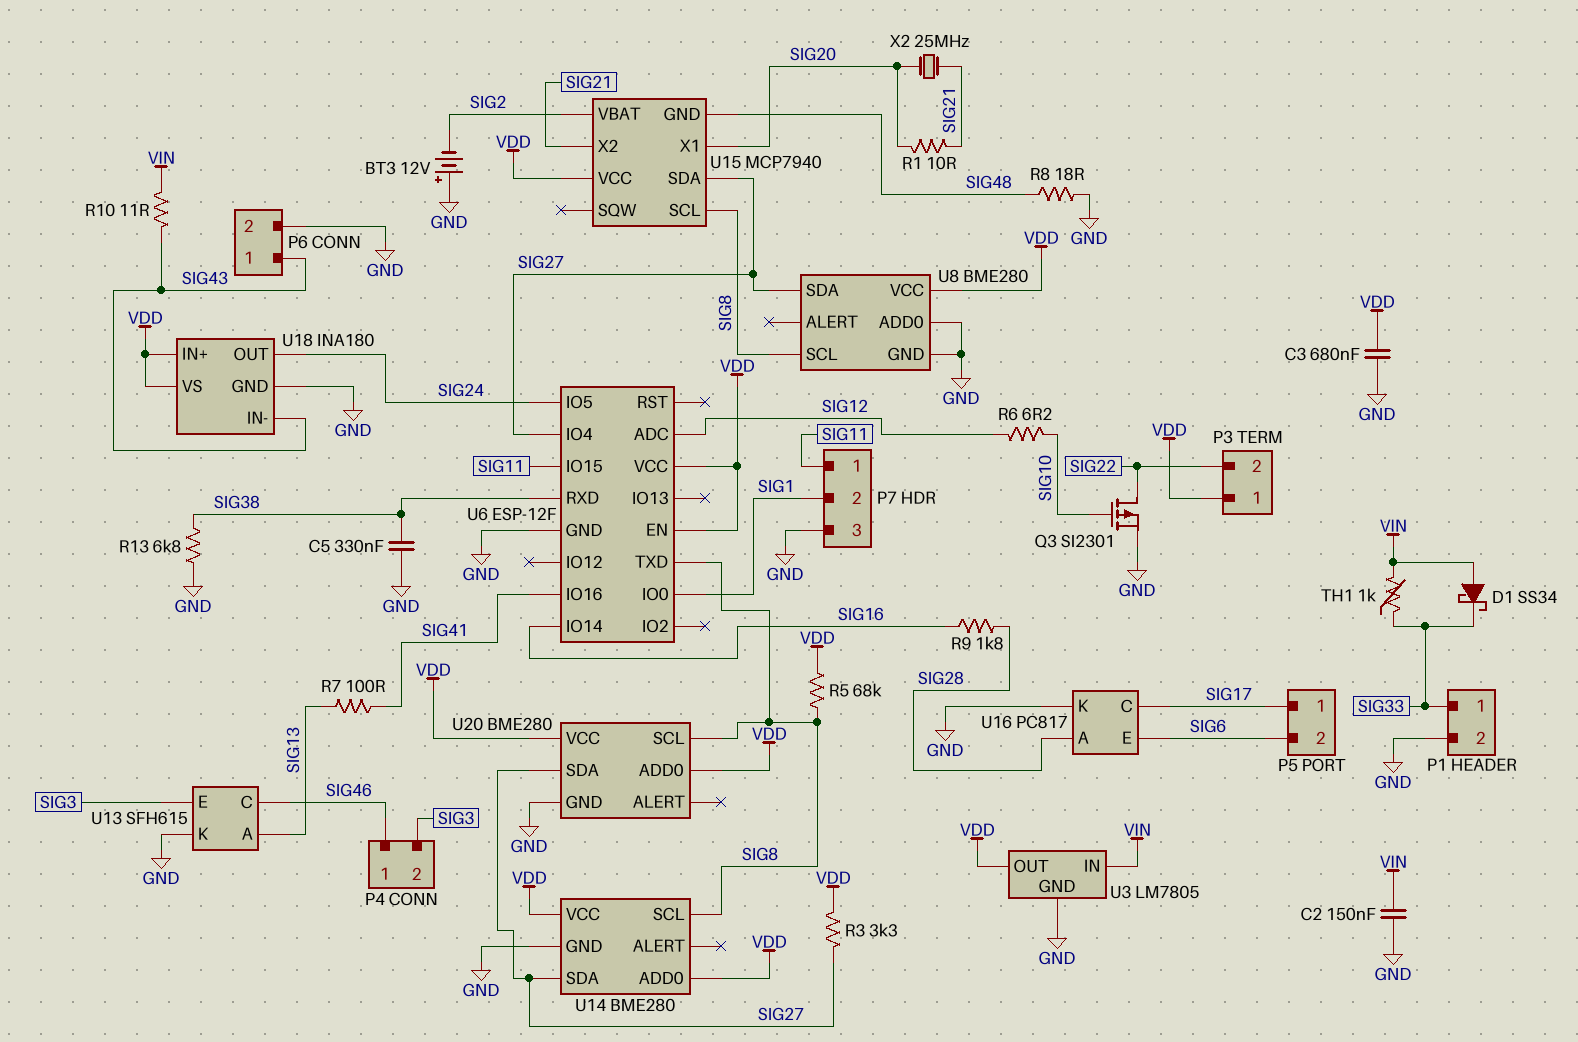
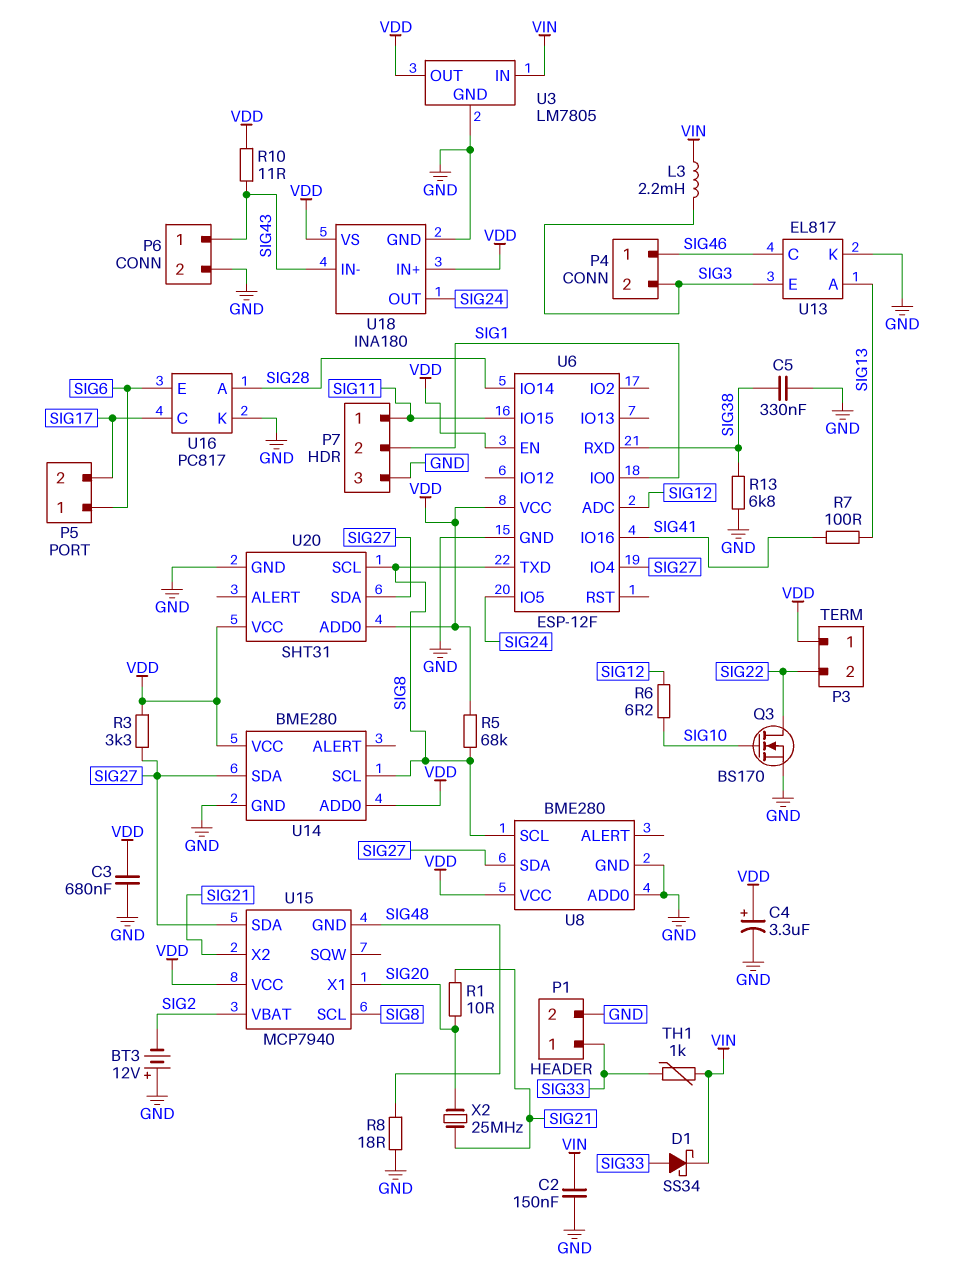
C4: none -> 3.3uF (plus VDD, minus GND)
D1: schottky SS34 (A VIN, K SIG33) -> schottky SS34 (A SIG33, K VIN)
L3: none -> 2.2mH (SIG3, VIN)
P5 pin 1: SIG17 -> SIG6
P5 pin 2: SIG6 -> SIG17
Q3: PMOS SI2301 (G SIG10, D SIG22, S GND) -> NMOS BS170 (G SIG10, D SIG22, S GND)
R9: 1.8k (SIG16, SIG28) -> none
R10: 11 (SIG43, VIN) -> 11 (SIG43, VDD)
U6 pin IO14: SIG16 -> SIG28
U13: SFH615 -> EL817
U20: BME280 -> SHT31

